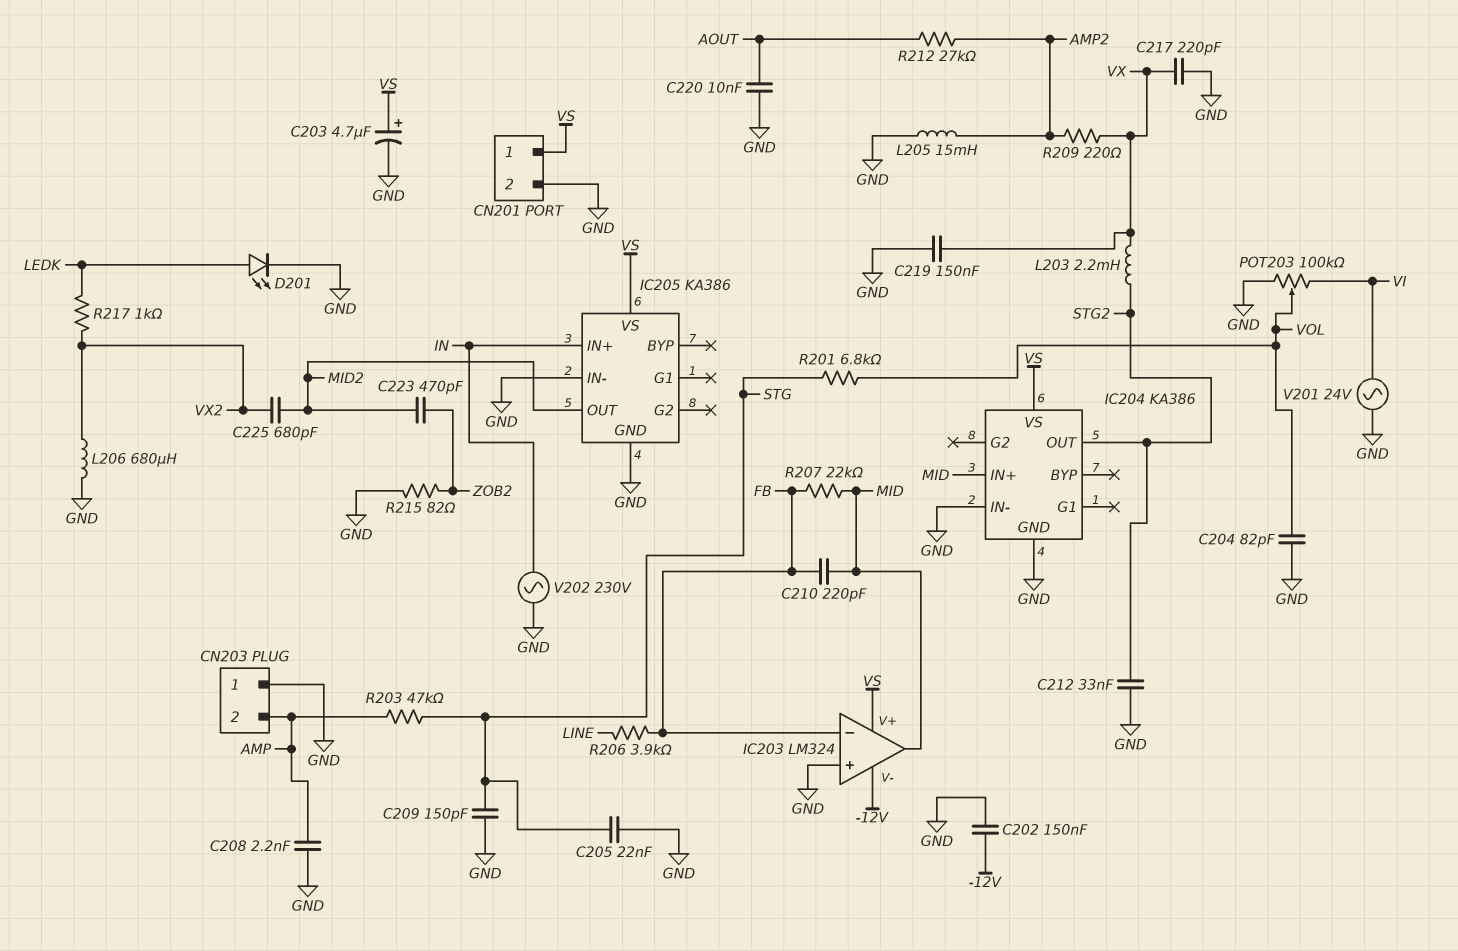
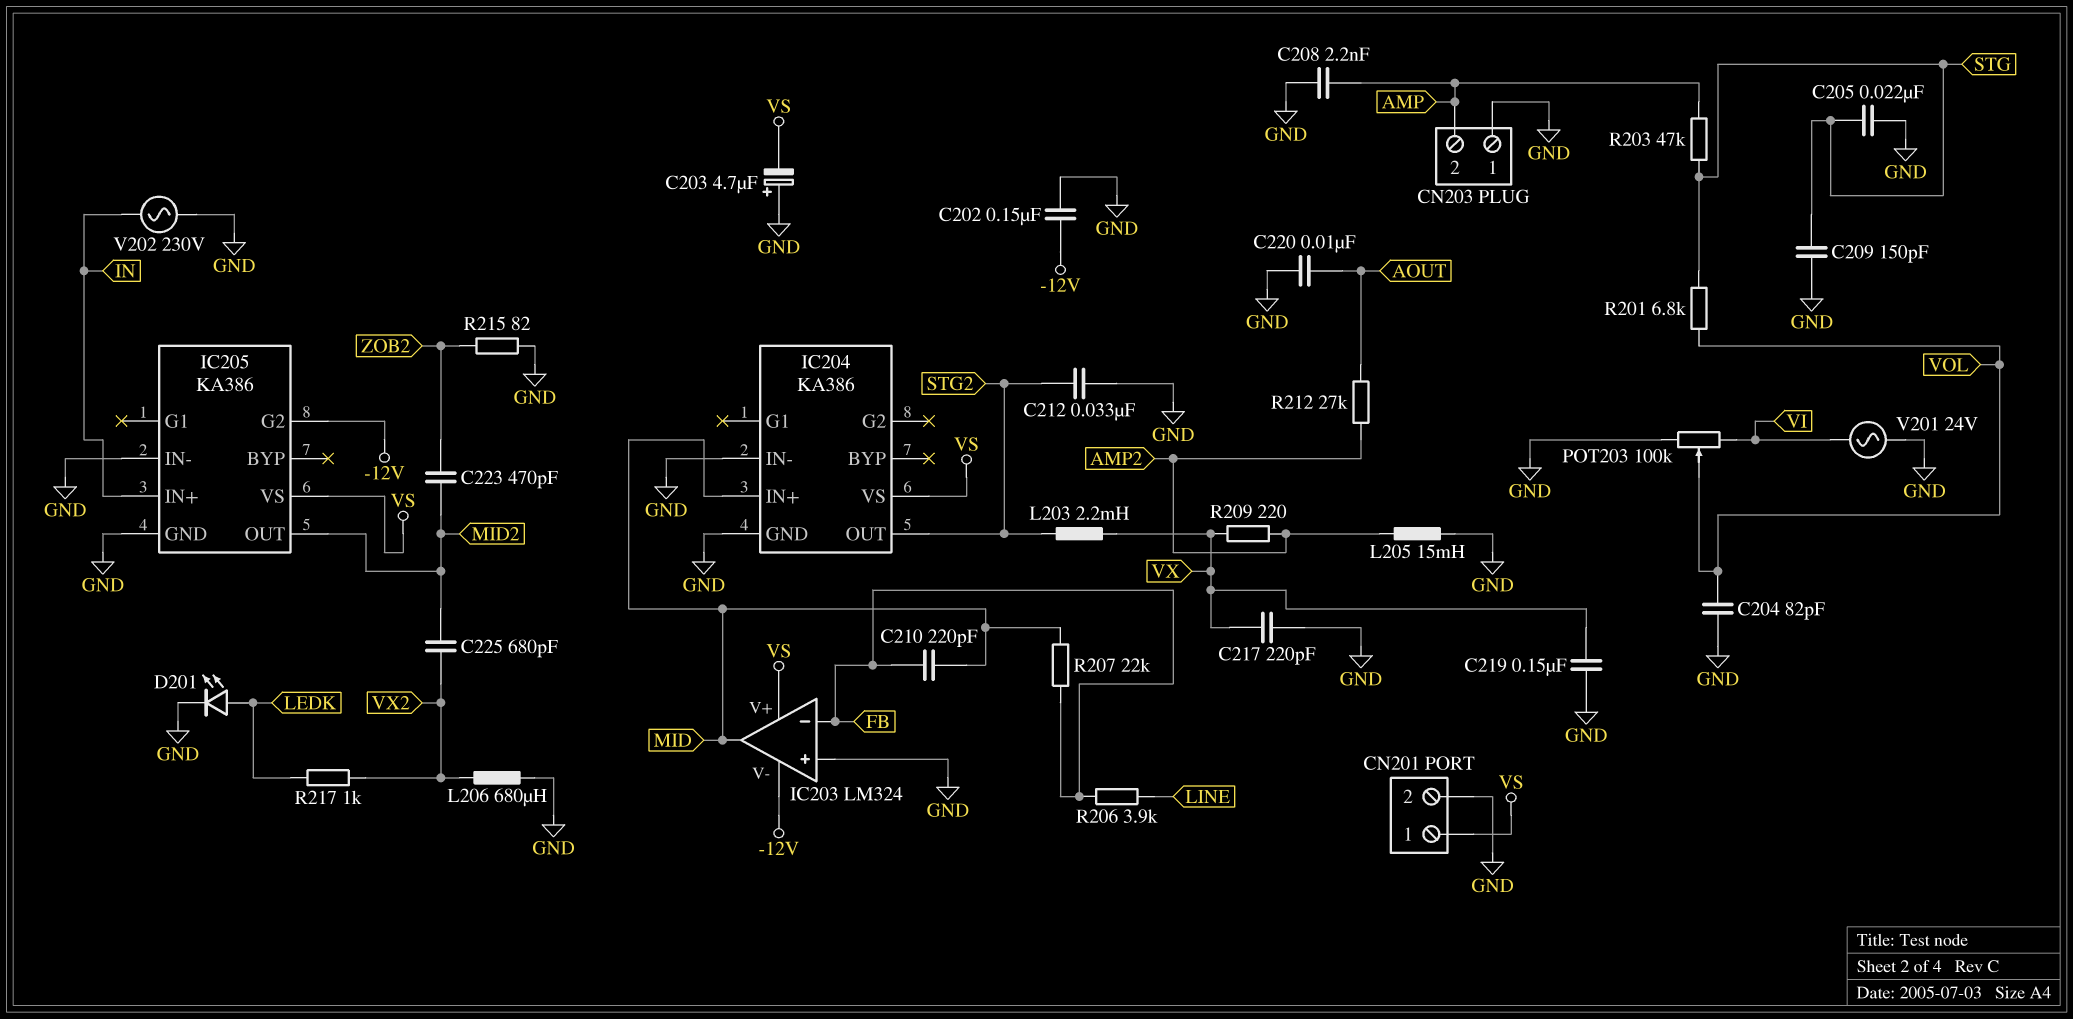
C203: 4.7uF (plus VS, minus GND) -> 4.7uF (plus GND, minus VS)
IC205 pin G2: none -> -12V

